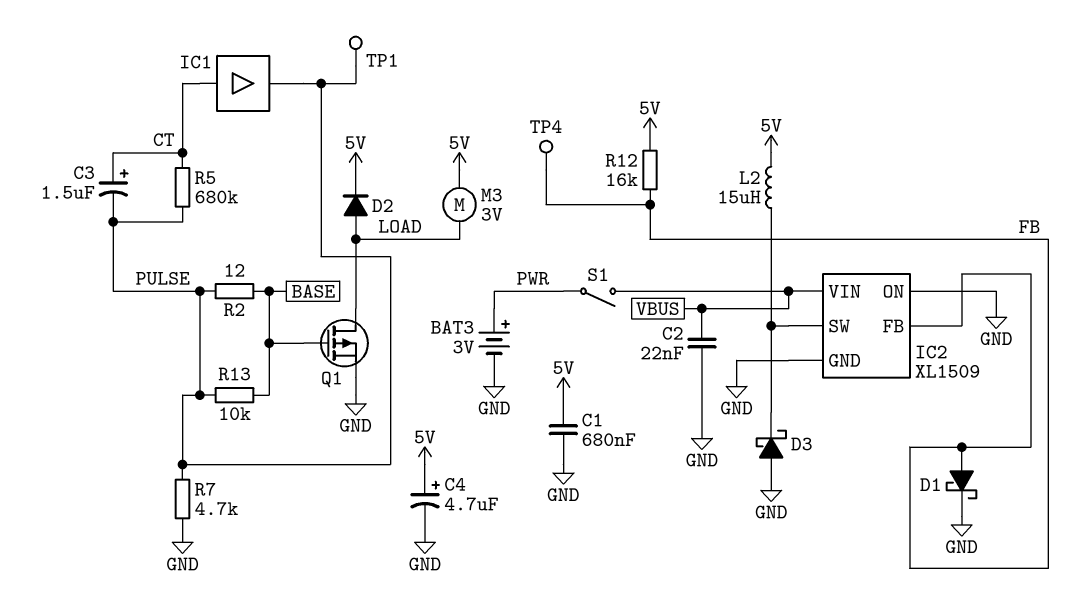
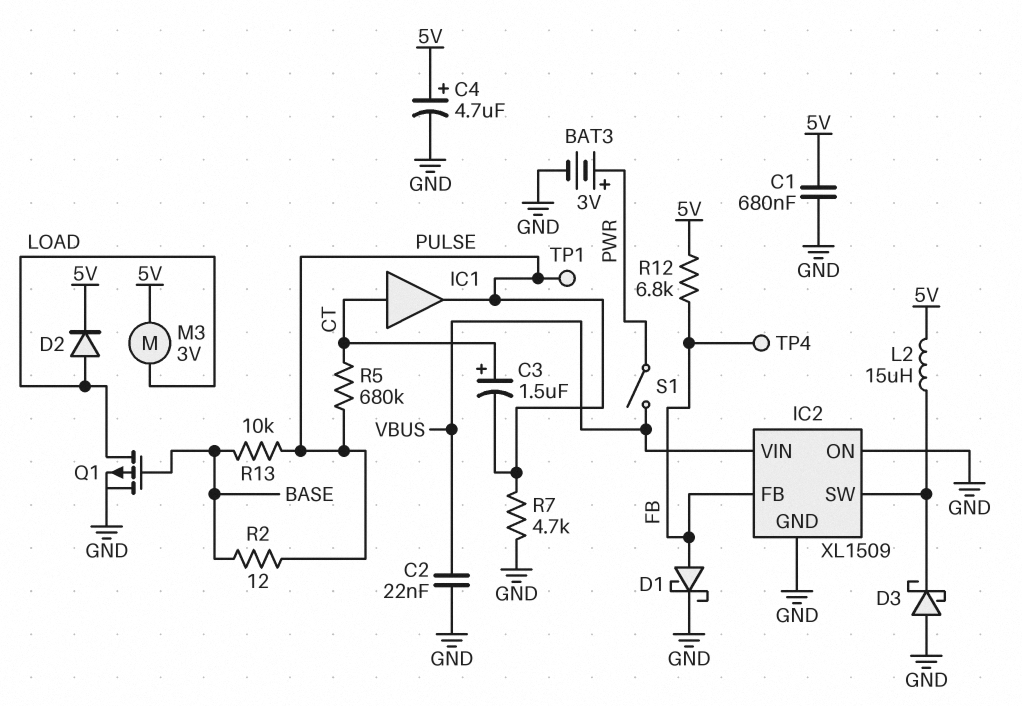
R12: 16k (5V, FB) -> 6.8k (5V, FB)

